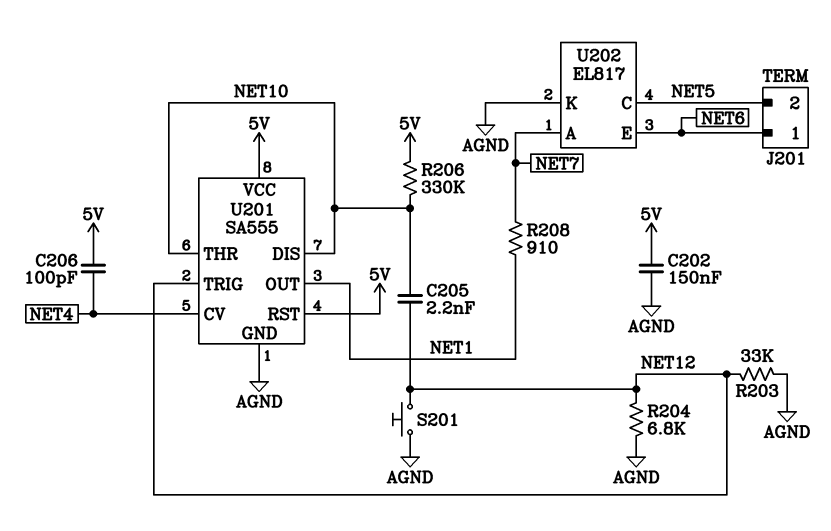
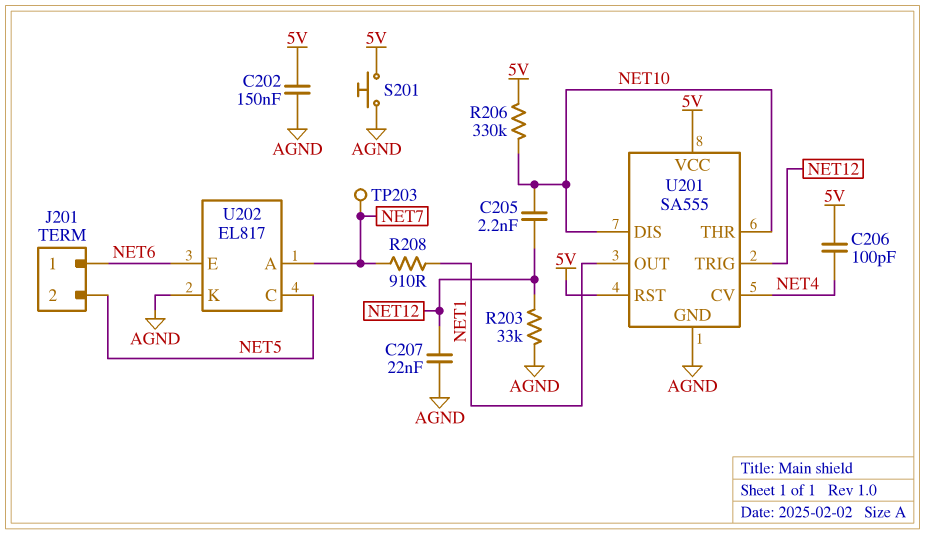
C207: none -> 22nF (AGND, NET12)
R204: 6.8k (AGND, NET12) -> none
S201: button (AGND, NET12) -> button (5V, AGND)
TP203: none -> test point (NET7)

